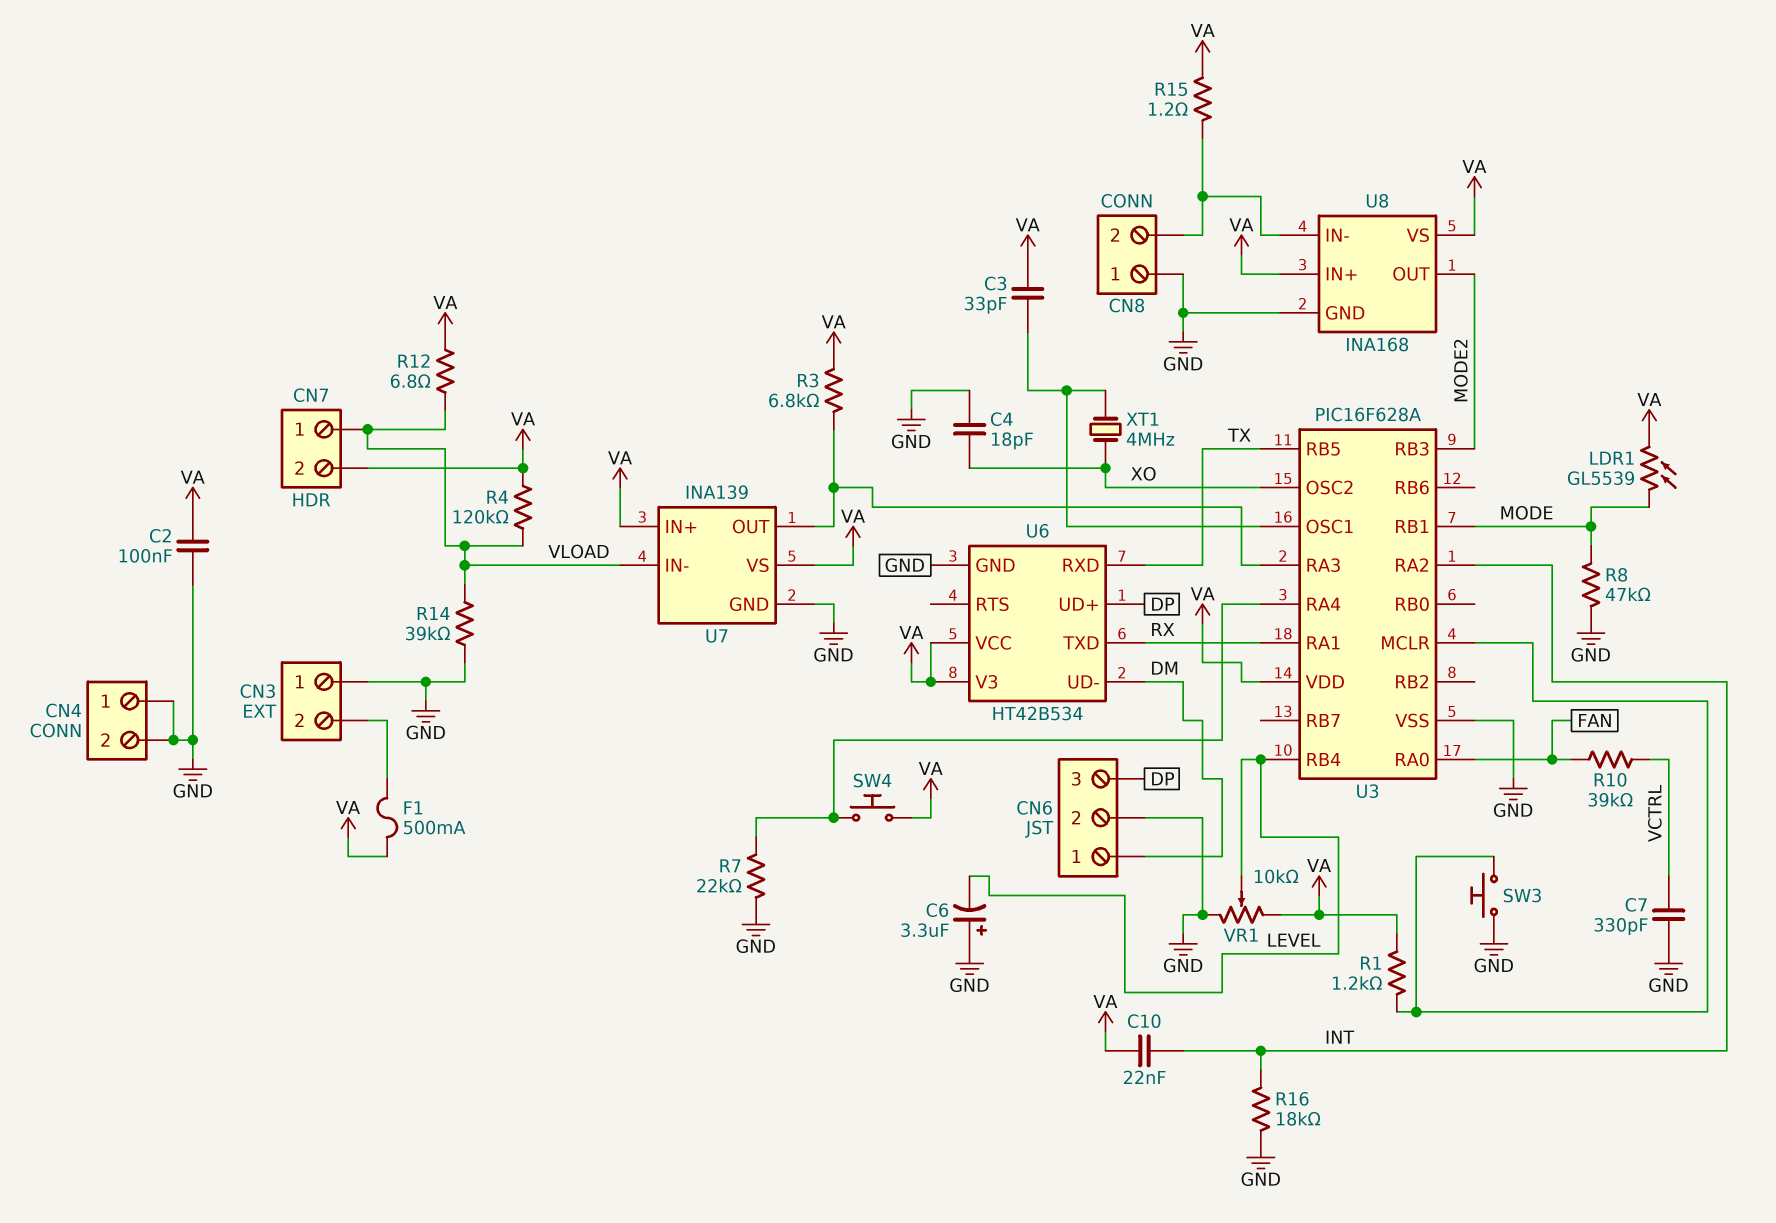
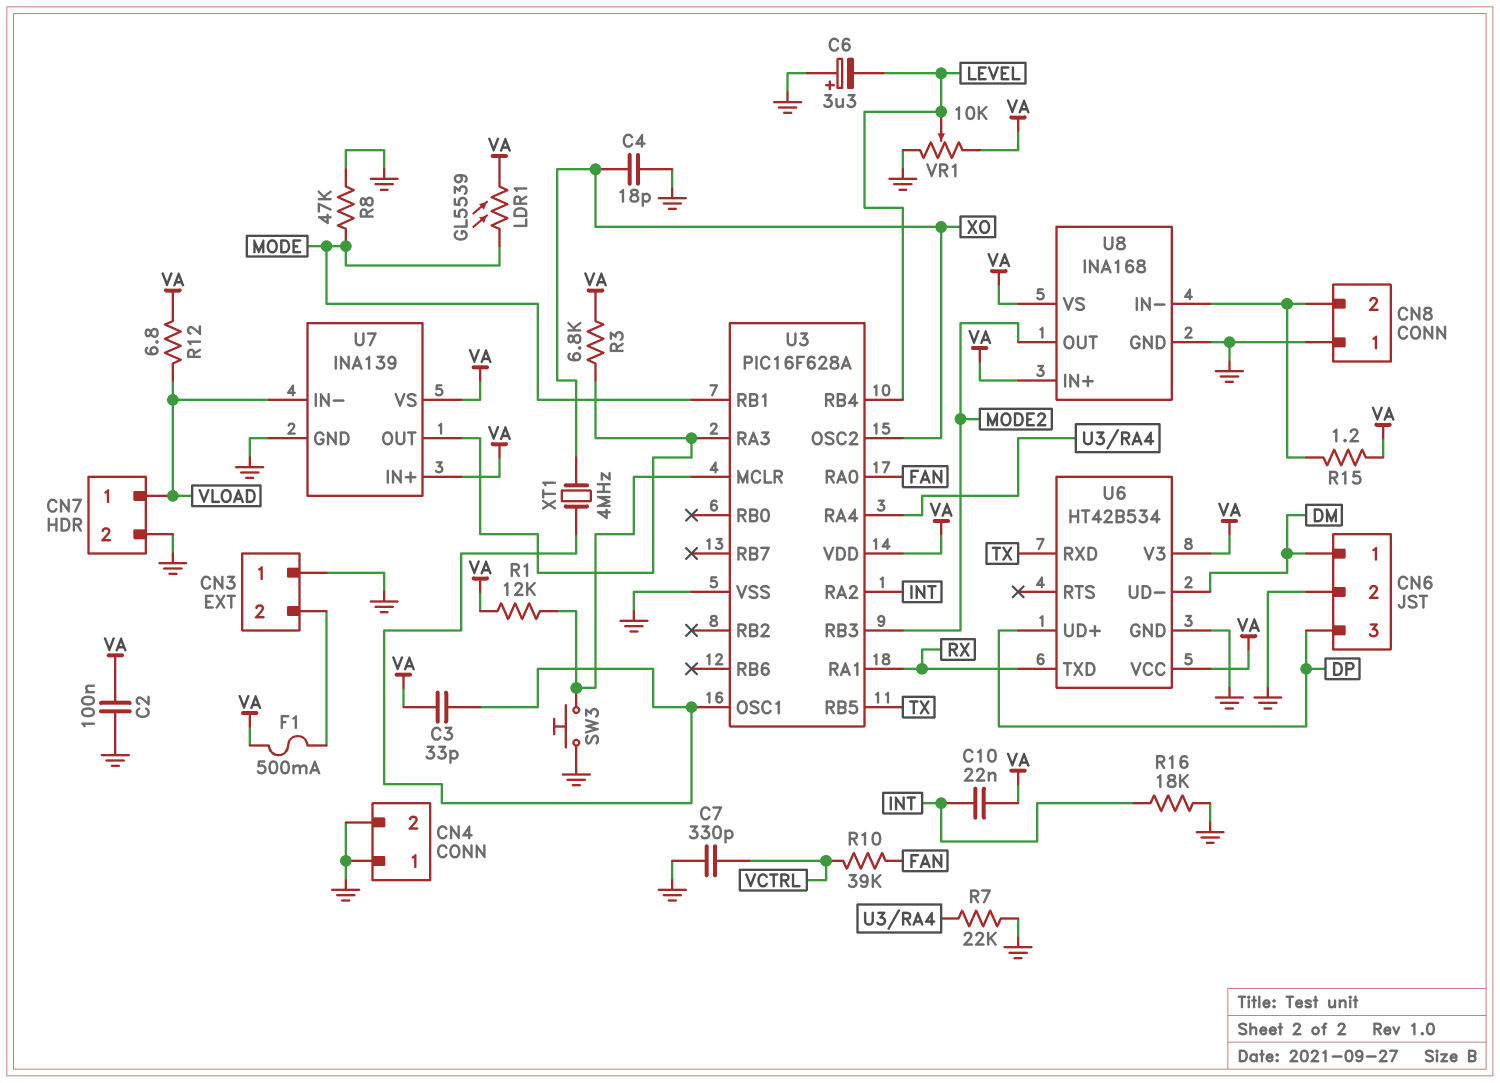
CN7 pin 2: VA -> GND
R1: 1.2k (U3/MCLR, VA) -> 12k (U3/MCLR, VA)
R4: 120k (VA, VLOAD) -> none
R14: 39k (GND, VLOAD) -> none
SW4: button (U3/RA4, VA) -> none

